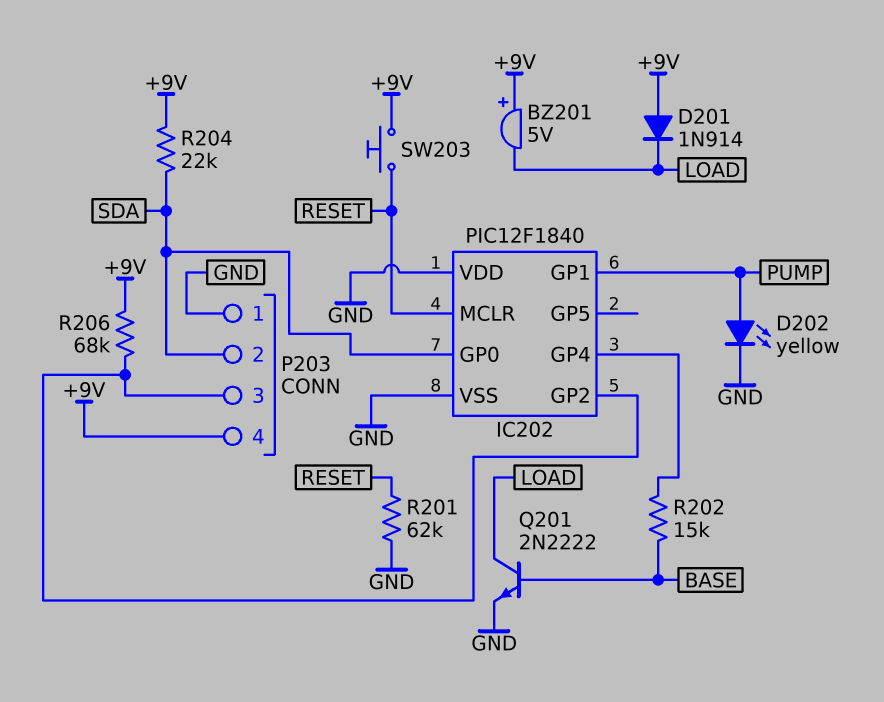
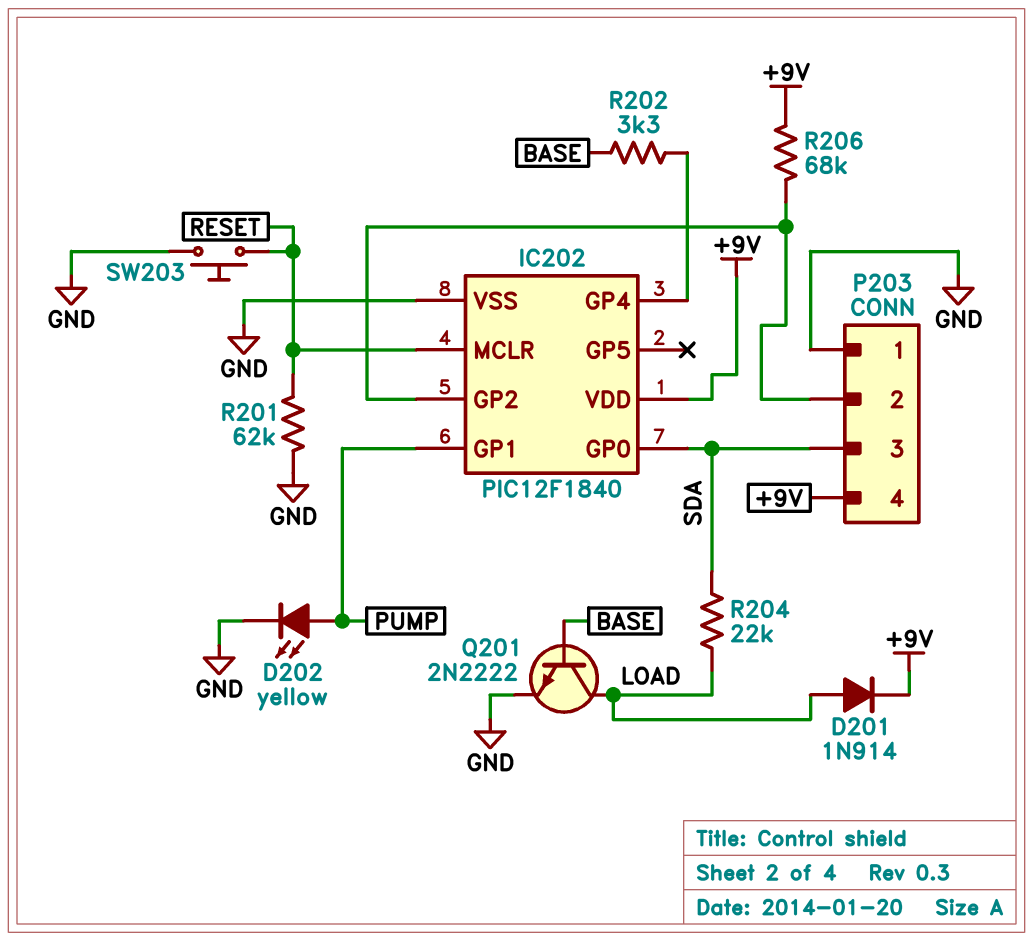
BZ201: buzzer 5V (plus +9V, minus LOAD) -> none
D201: diode 1N914 (A +9V, K LOAD) -> diode 1N914 (A LOAD, K +9V)
IC202 pin VDD: GND -> +9V
P203 pin 2: SDA -> IC202/GP2
P203 pin 3: IC202/GP2 -> SDA
R202: 15k (BASE, IC202/GP4) -> 3.3k (BASE, IC202/GP4)
R204: 22k (+9V, SDA) -> 22k (LOAD, SDA)
SW203: button (+9V, RESET) -> button (GND, RESET)

